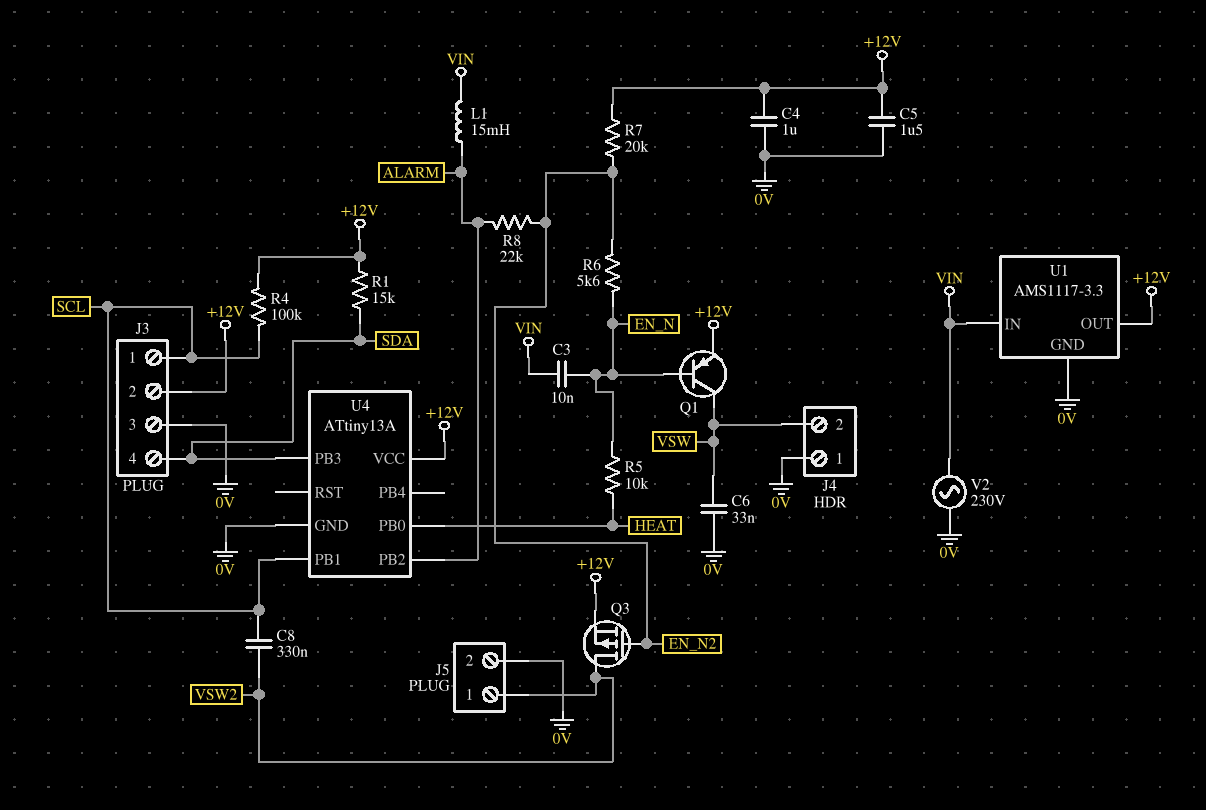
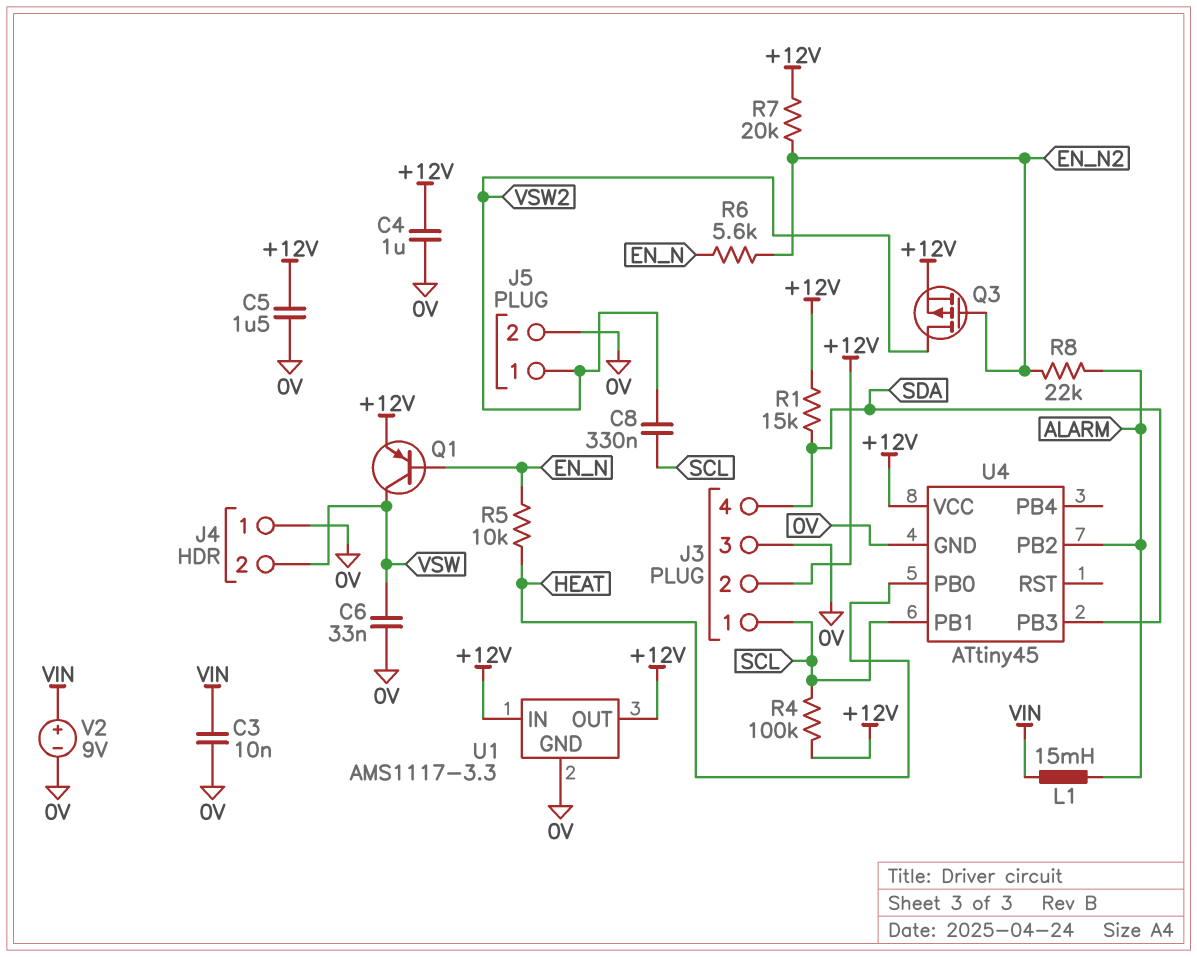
C3: 10nF (EN_N, VIN) -> 10nF (0V, VIN)
U1 pin IN: VIN -> +12V
U4: ATtiny13A -> ATtiny45
V2: AC 230V (0V, VIN) -> 9V (plus VIN, minus 0V)

